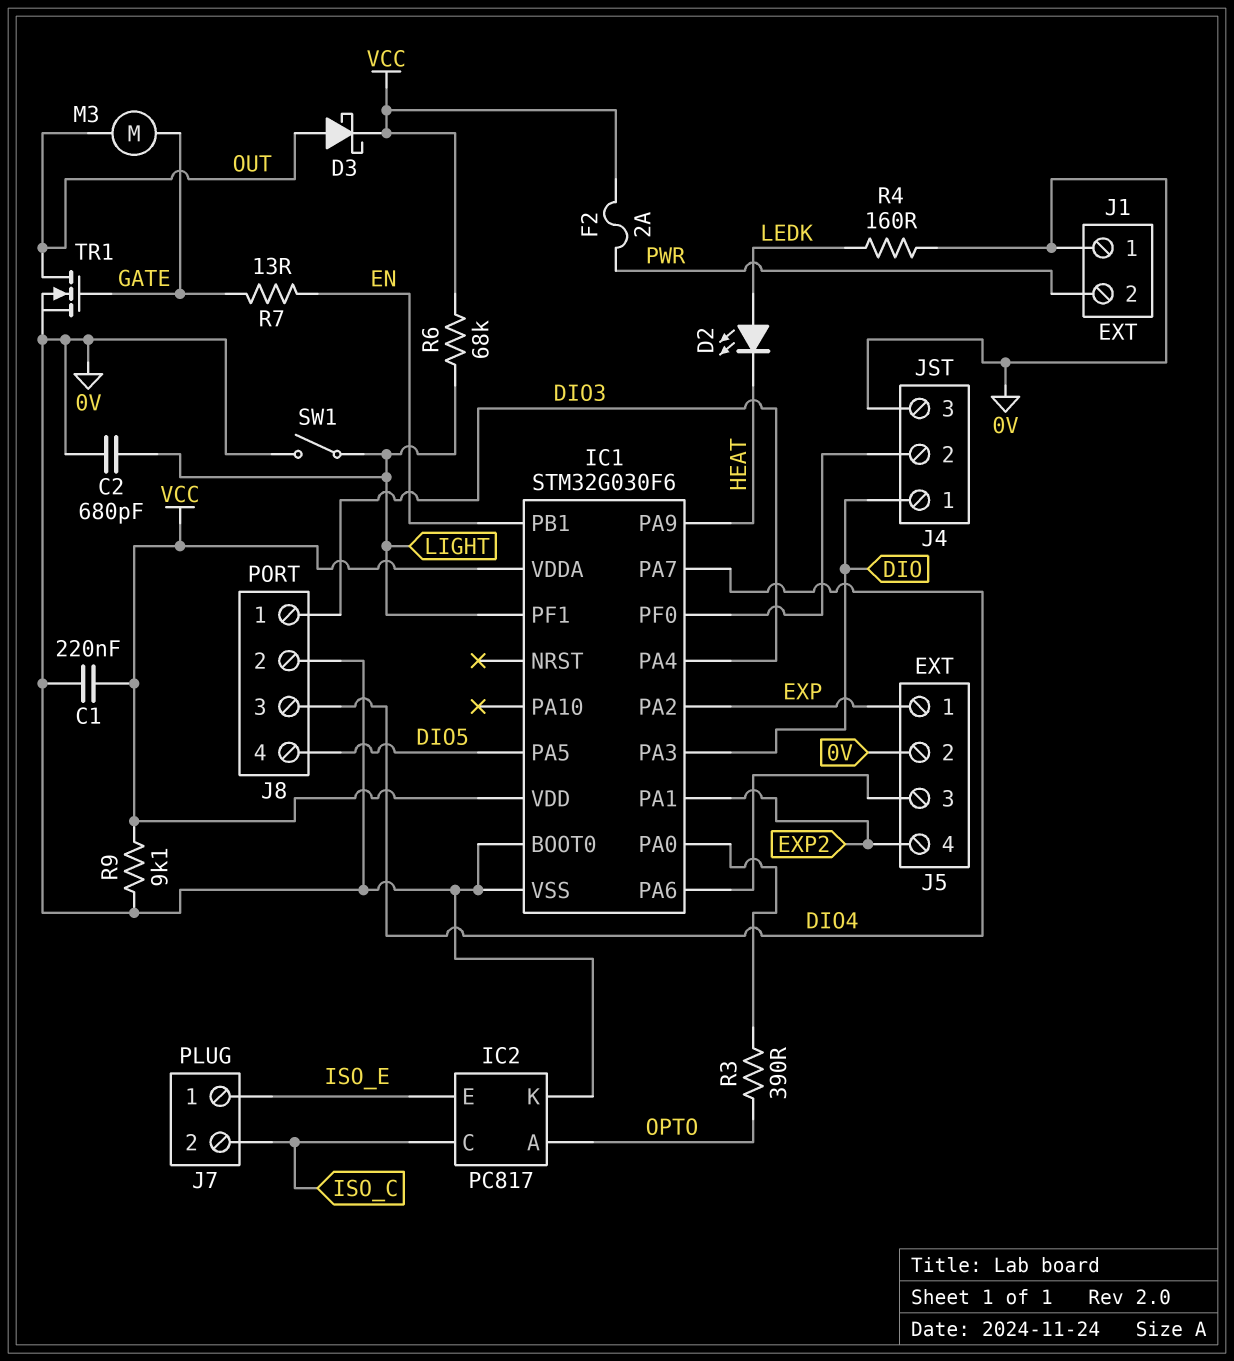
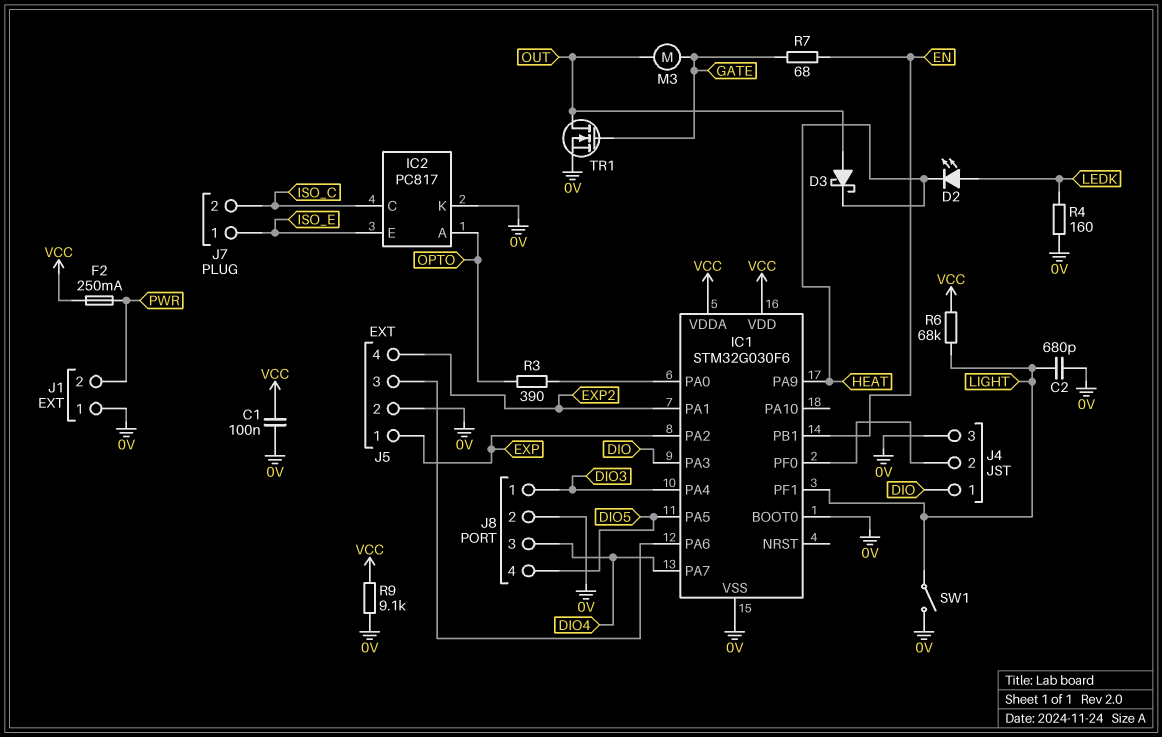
C1: 220nF (0V, VCC) -> 100nF (0V, VCC)
D3: schottky (A OUT, K VCC) -> schottky (A OUT, K HEAT)
F2: 2A (PWR, VCC) -> 250mA (PWR, VCC)
R7: 13 (EN, GATE) -> 68 (EN, GATE)

